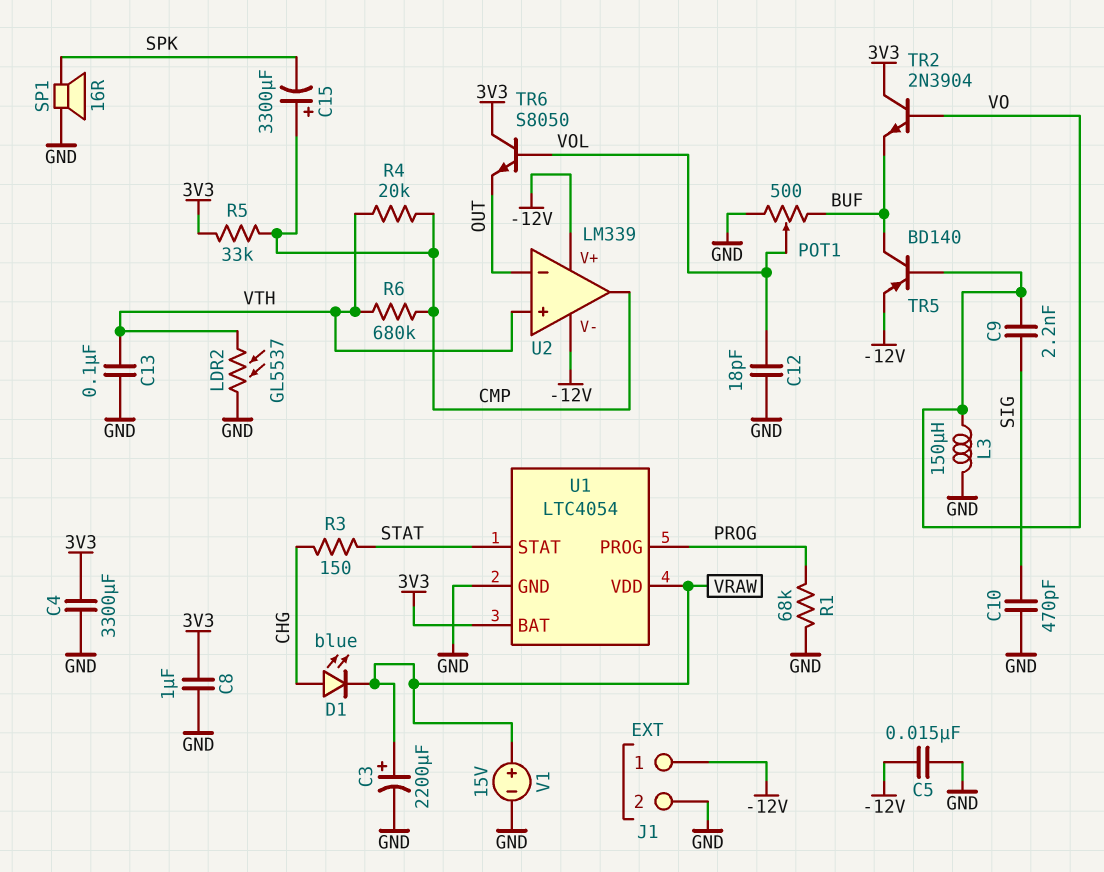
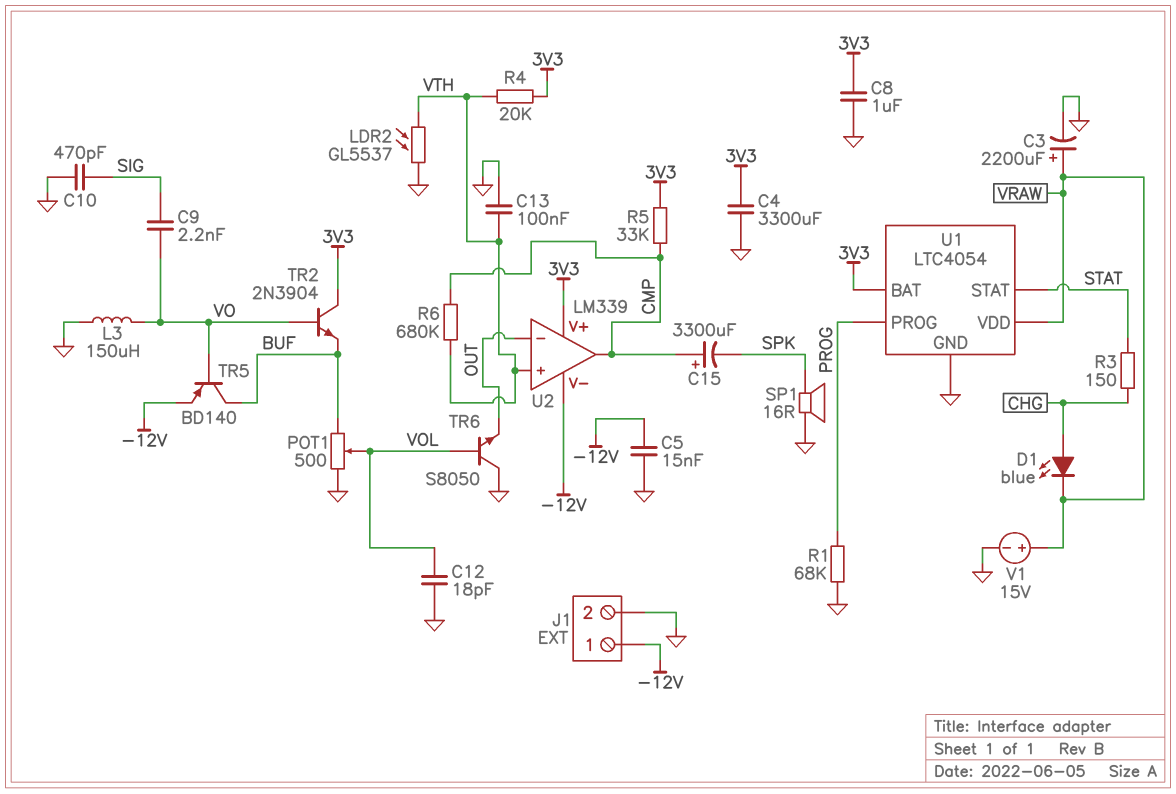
R4: 20k (CMP, VTH) -> 20k (3V3, VTH)
TR6: NPN S8050 (B VOL, C 3V3, E OUT) -> NPN S8050 (B VOL, C GND, E OUT)
U2 pin V+: -12V -> 3V3

